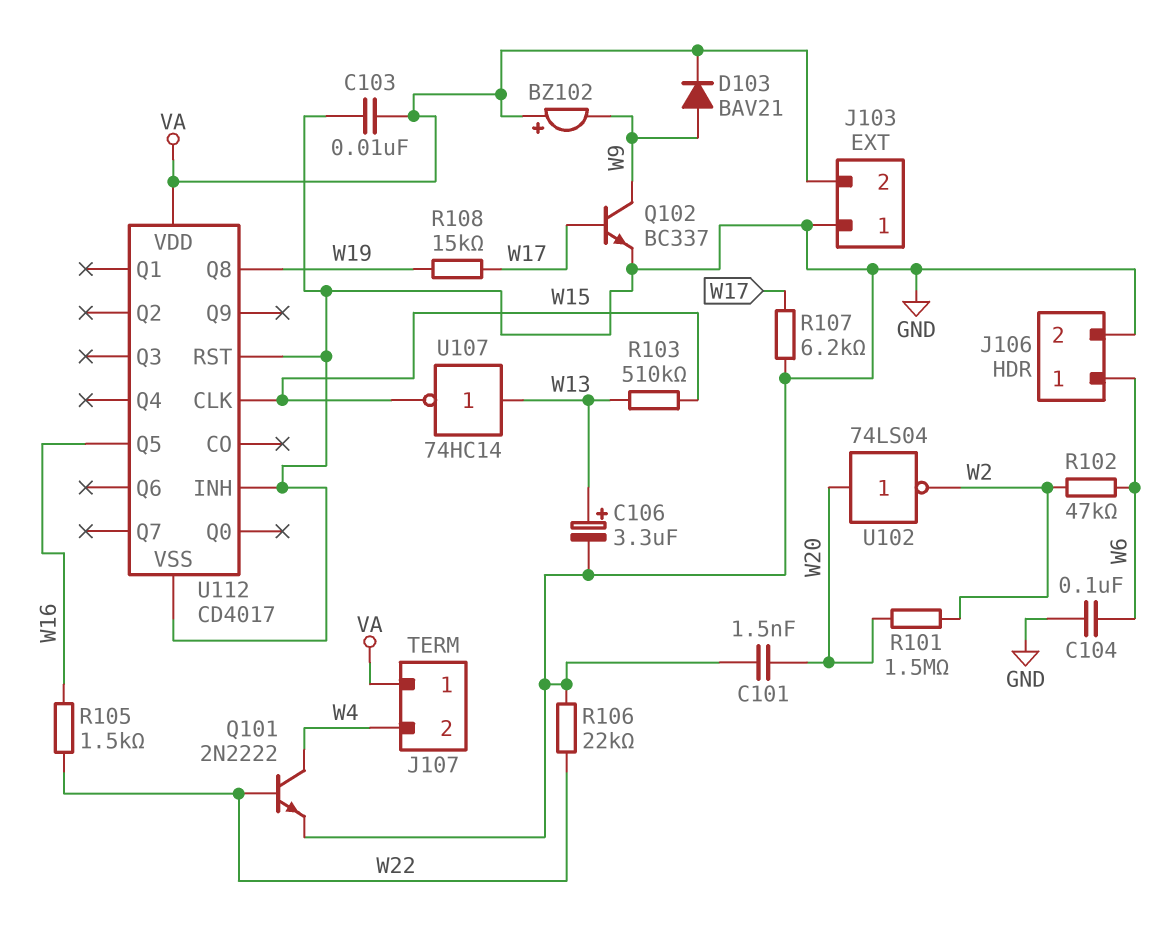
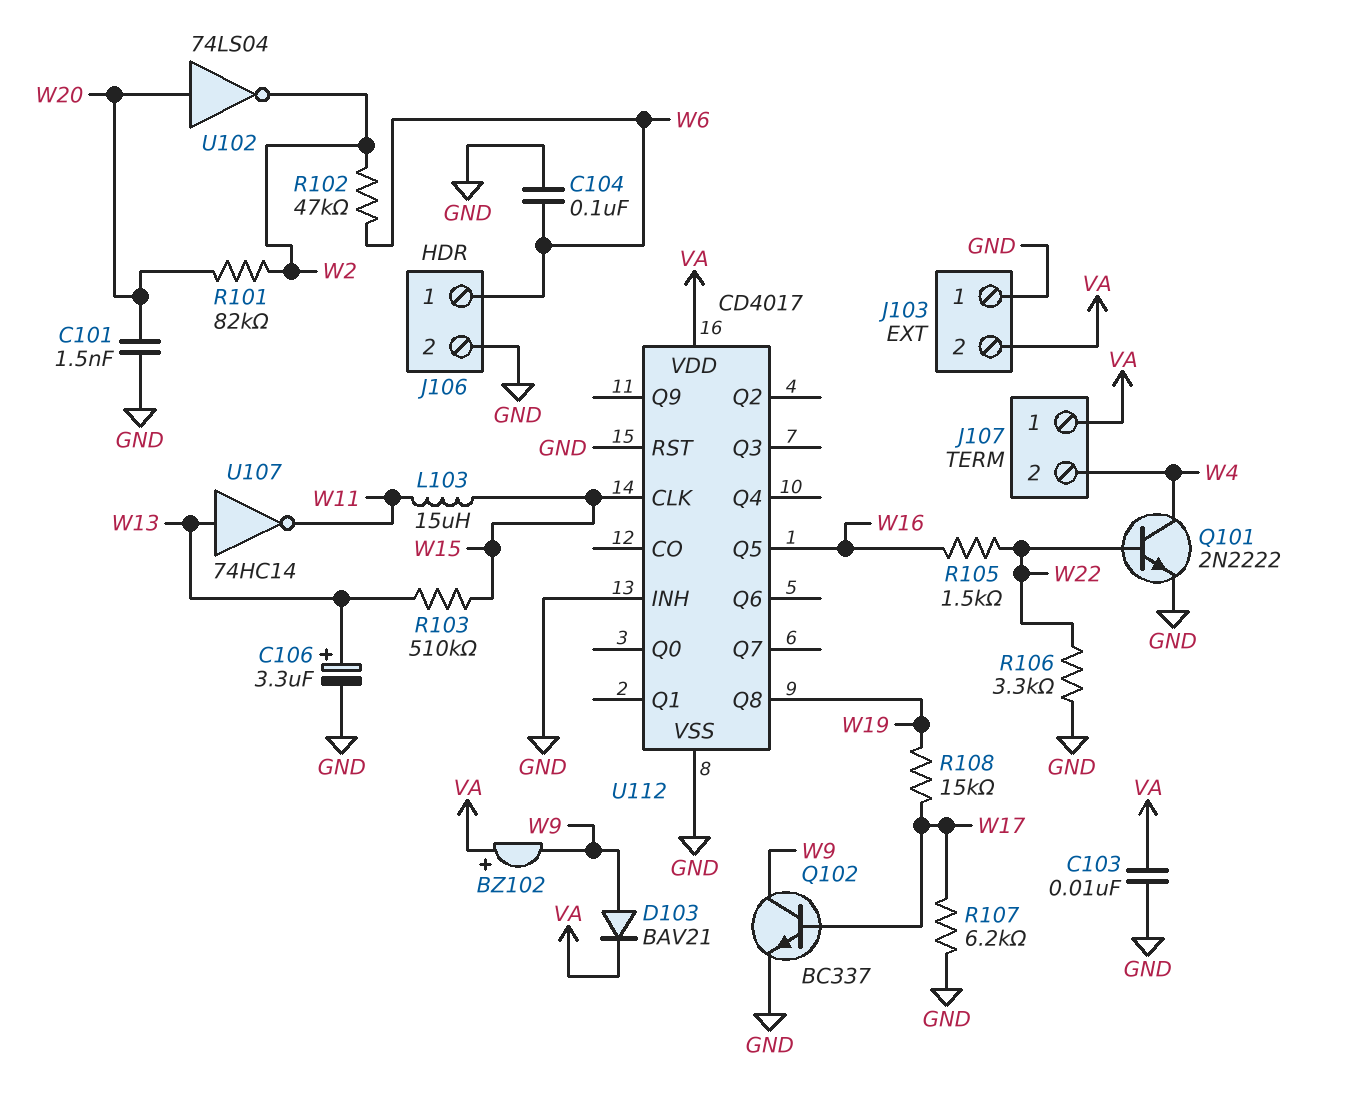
L103: none -> 15uH (W11, W15)
R101: 1.5M (W2, W20) -> 82k (W2, W20)
R106: 22k (GND, W22) -> 3.3k (GND, W22)
U107: NOT 74HC14 (in W13, out W15) -> NOT 74HC14 (in W13, out W11)

